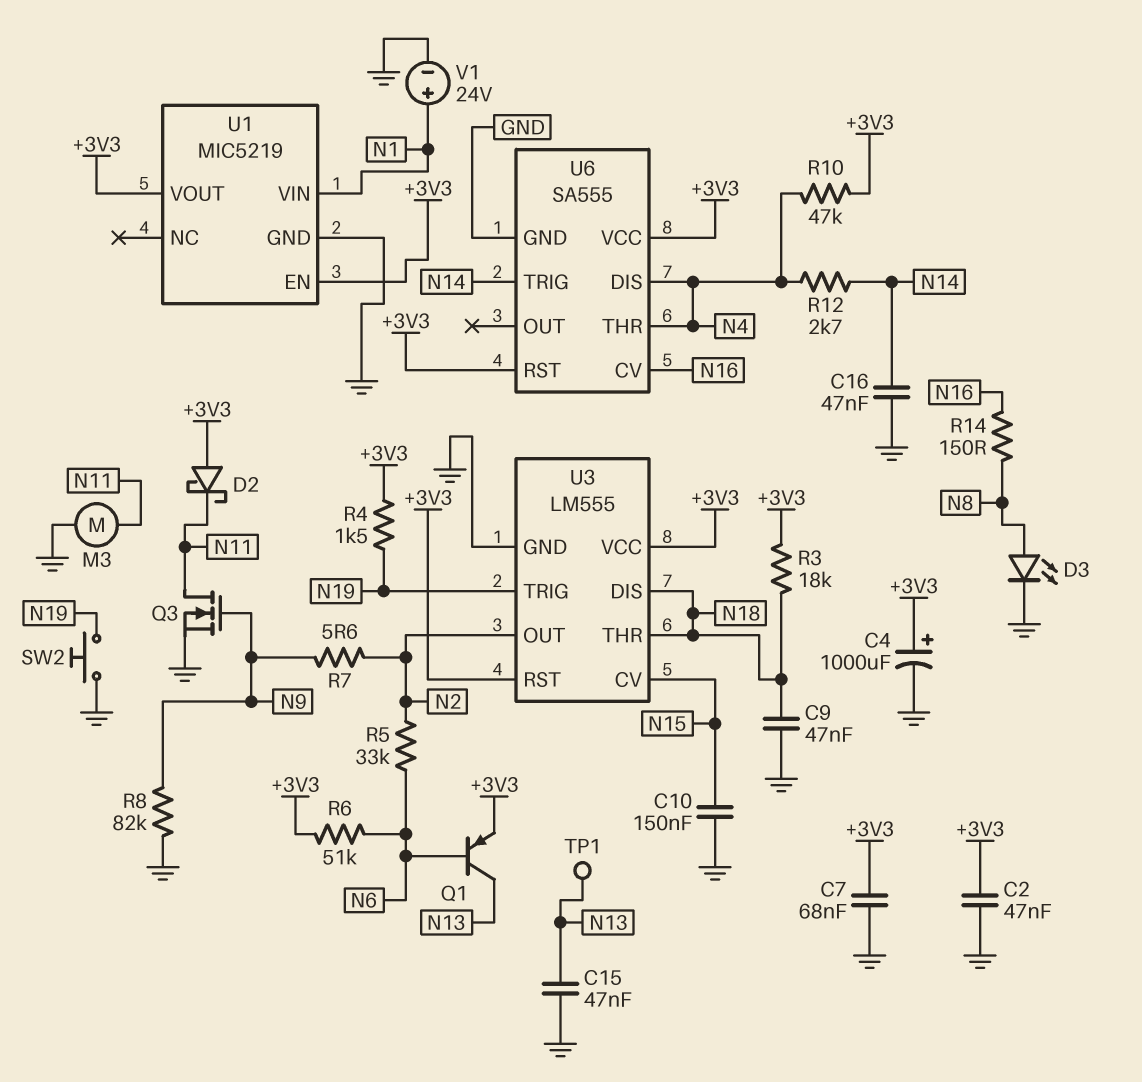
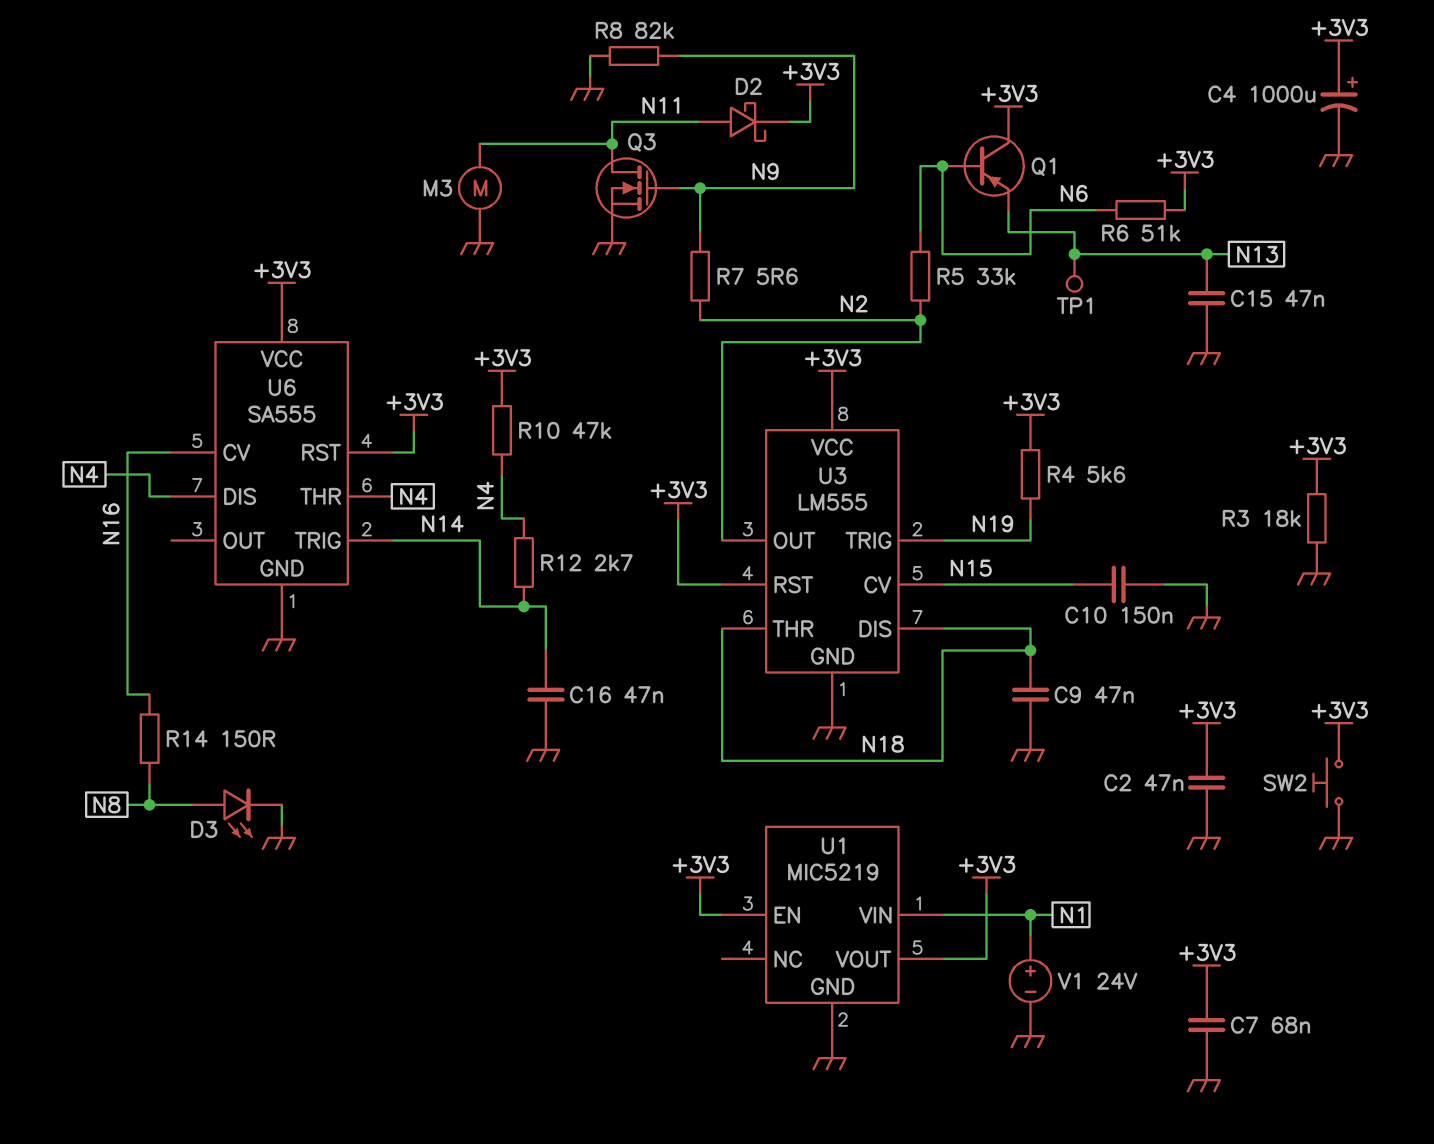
D2: schottky (A +3V3, K N11) -> schottky (A N11, K +3V3)
Q1: PNP (B N6, C N13, E +3V3) -> PNP (B N6, C +3V3, E N13)
R3: 18k (+3V3, N18) -> 18k (+3V3, GND)
R4: 1.5k (+3V3, N19) -> 5.6k (+3V3, N19)
SW2: button (GND, N19) -> button (+3V3, GND)

